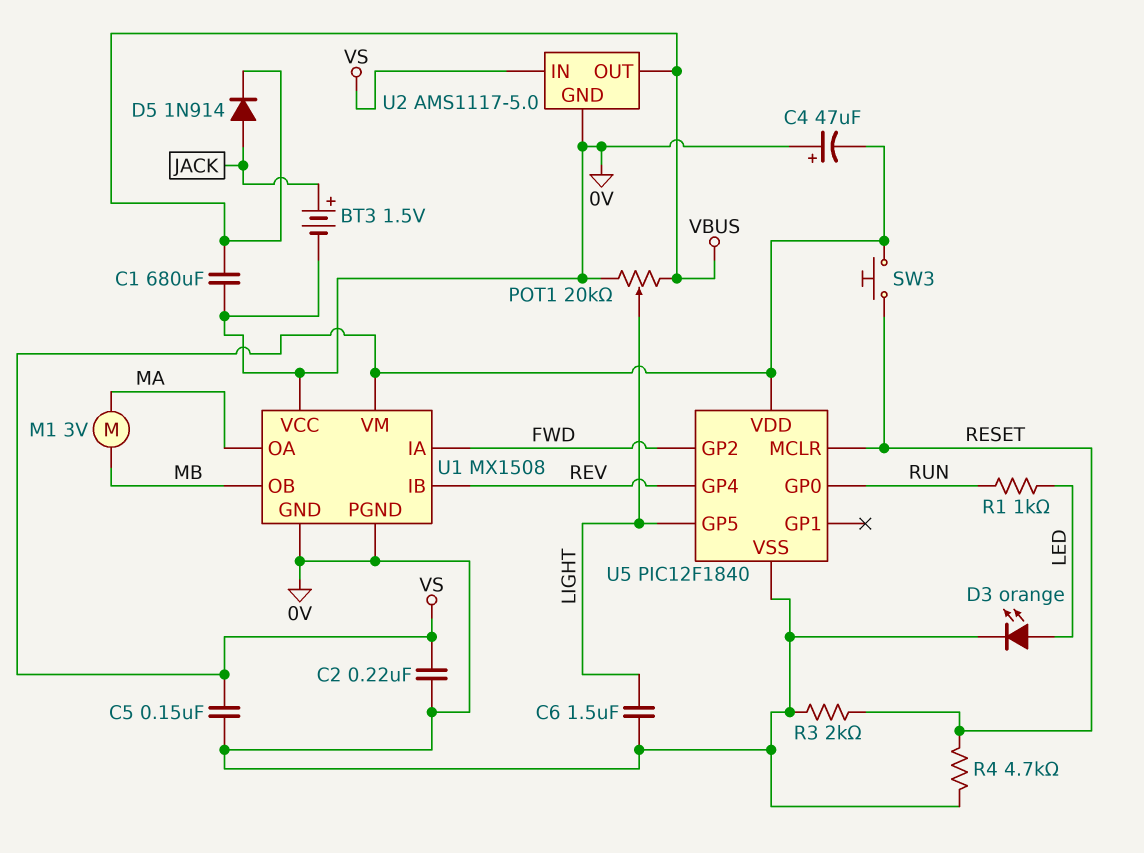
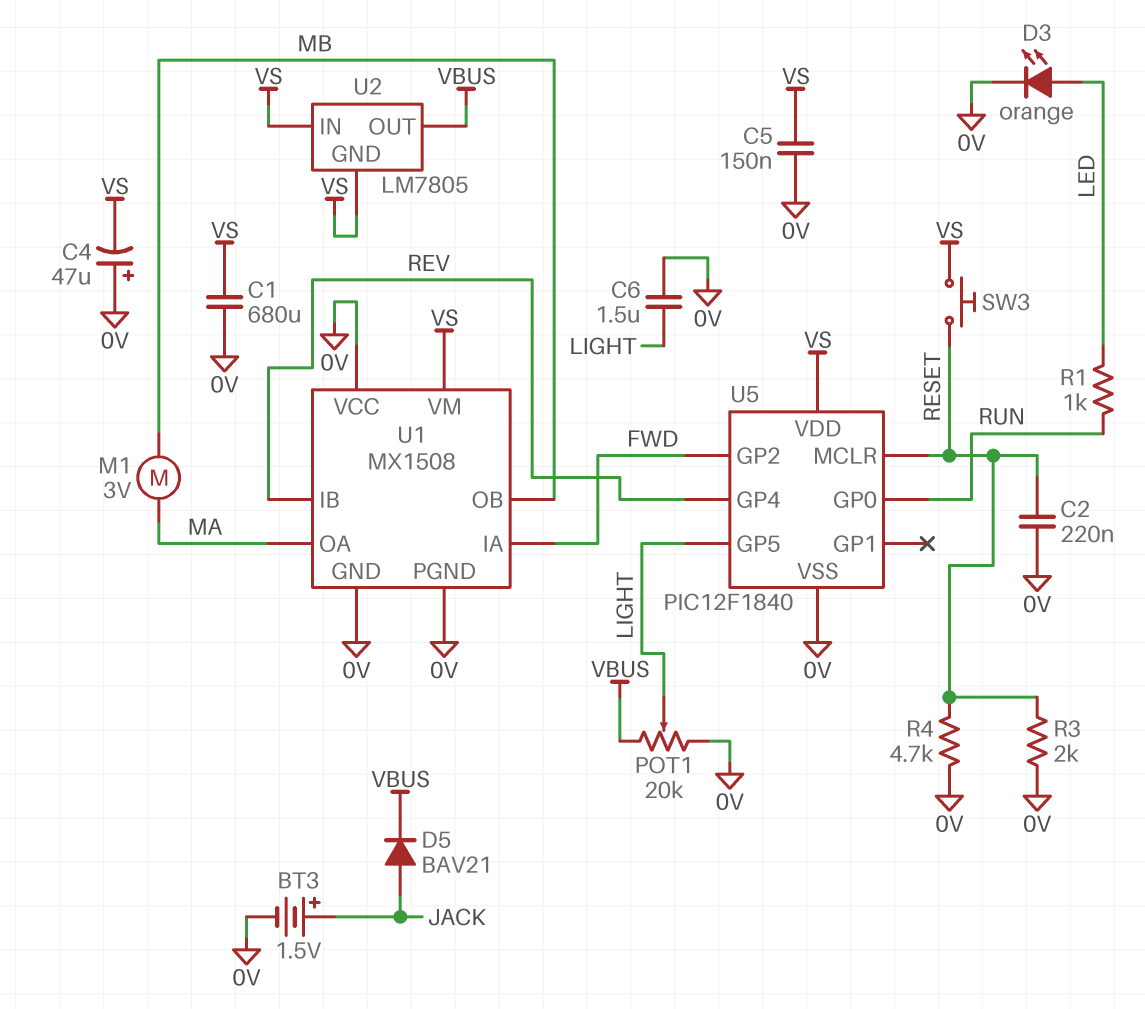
C1: 680uF (0V, VBUS) -> 680uF (0V, VS)
C2: 220nF (0V, VS) -> 220nF (0V, RESET)
D5: diode 1N914 (A JACK, K VBUS) -> diode BAV21 (A JACK, K VBUS)
U2: AMS1117-5.0 -> LM7805
U2 pin GND: 0V -> VS

